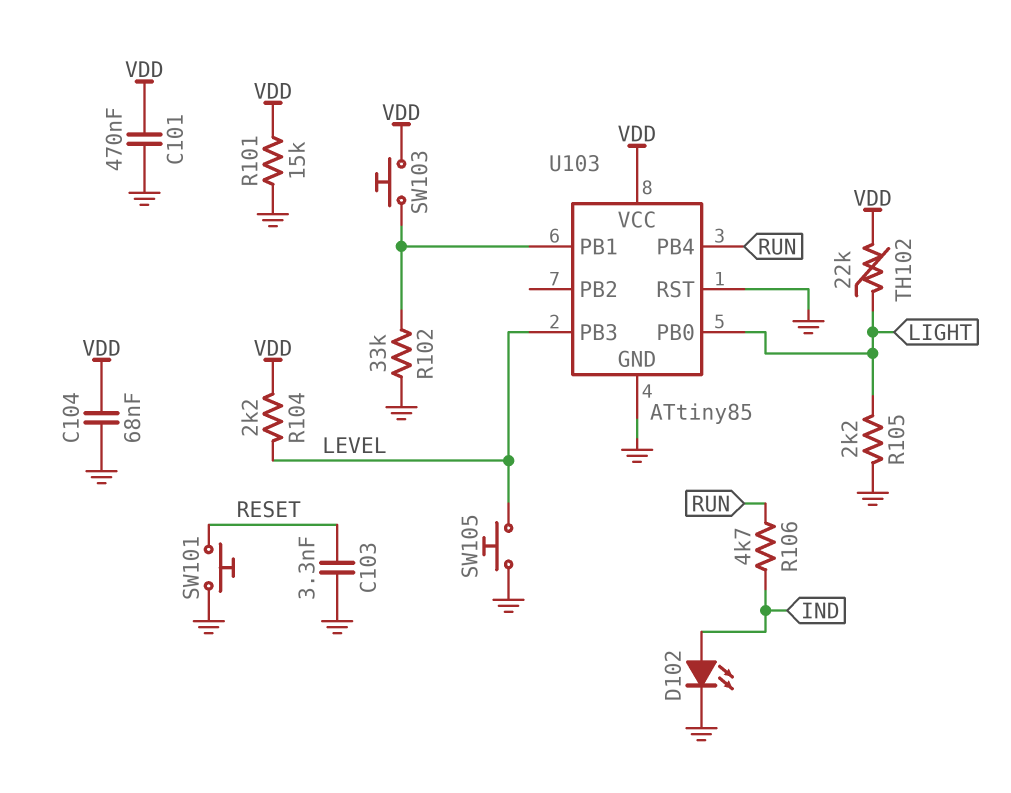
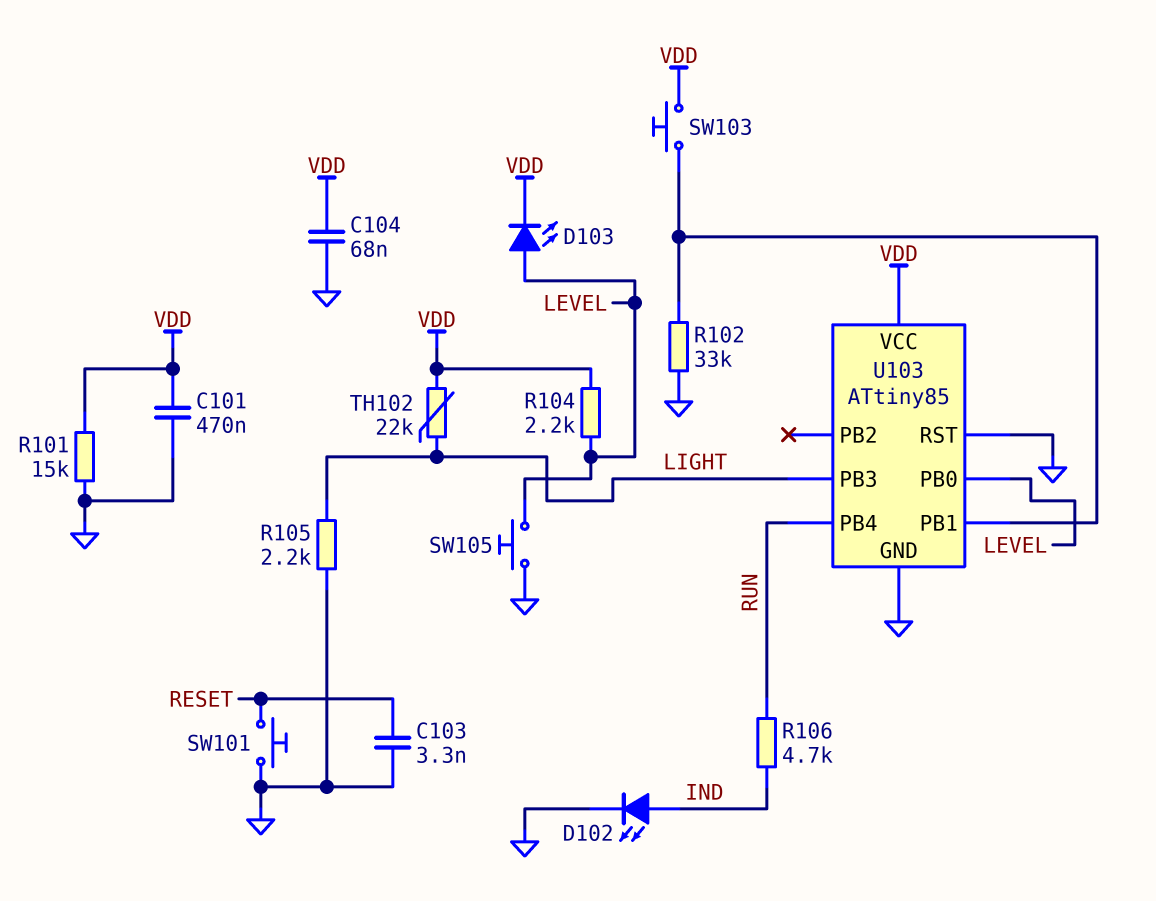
D103: none -> LED (A LEVEL, K VDD)
U103 pin PB0: LIGHT -> LEVEL
U103 pin PB3: LEVEL -> LIGHT

